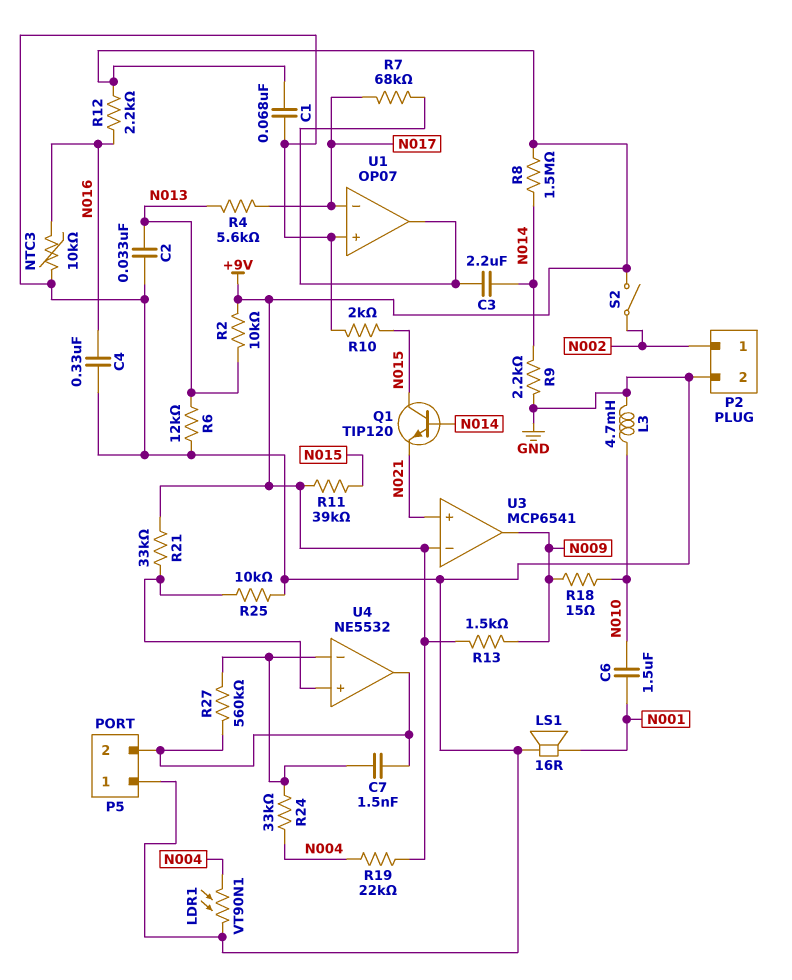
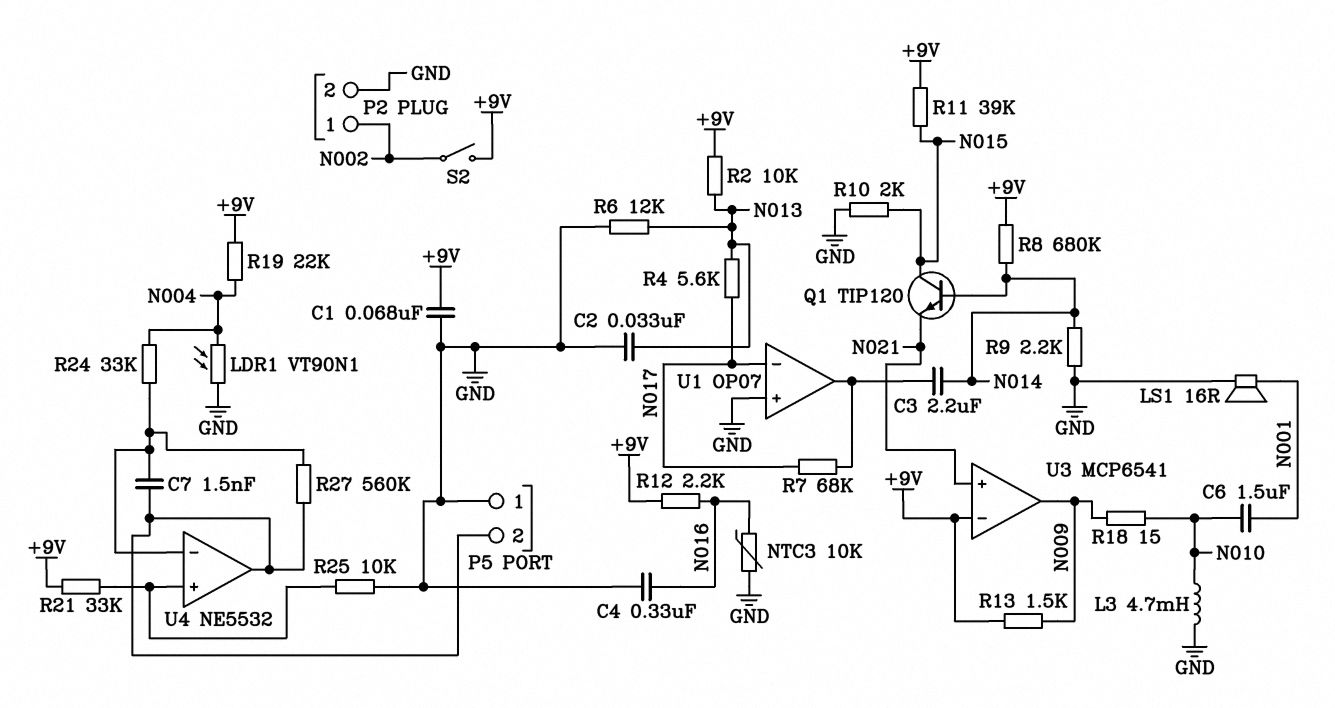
R8: 1.5M (+9V, N014) -> 680k (+9V, N014)

